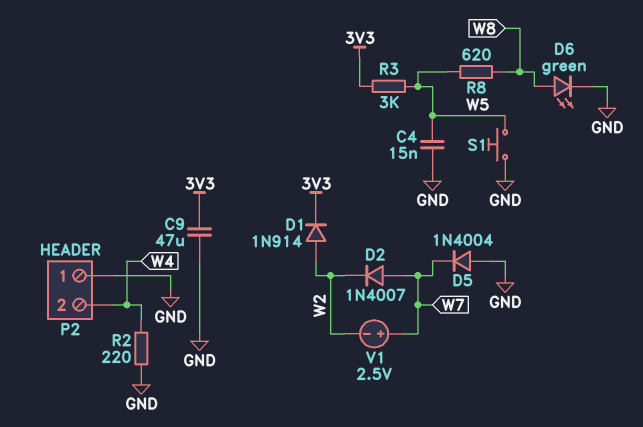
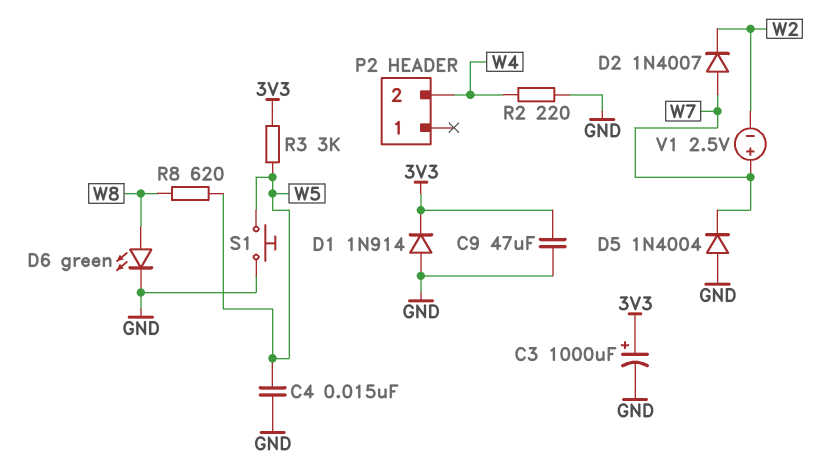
C3: none -> 1000uF (plus 3V3, minus GND)
D1: diode 1N914 (A W2, K 3V3) -> diode 1N914 (A GND, K 3V3)
P2 pin 1: GND -> none

